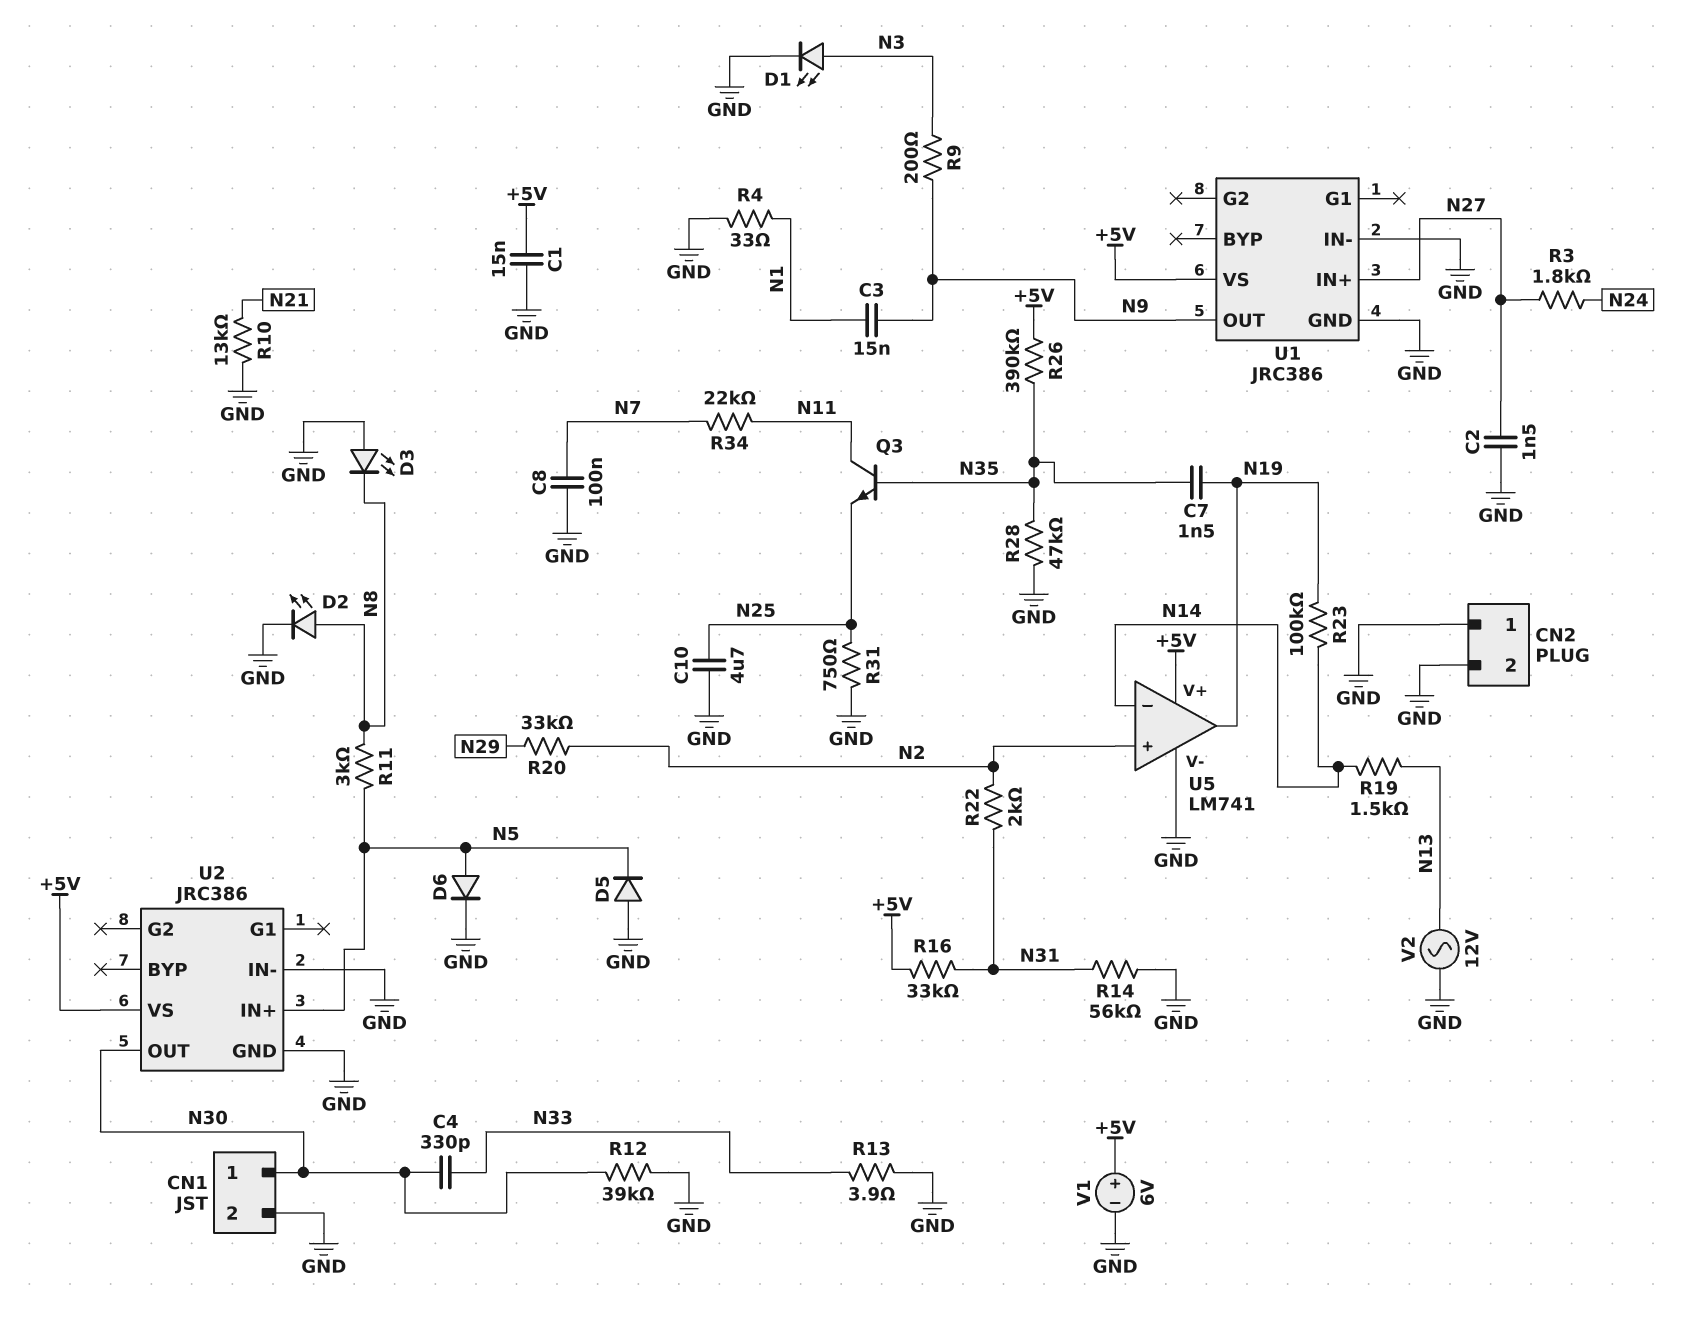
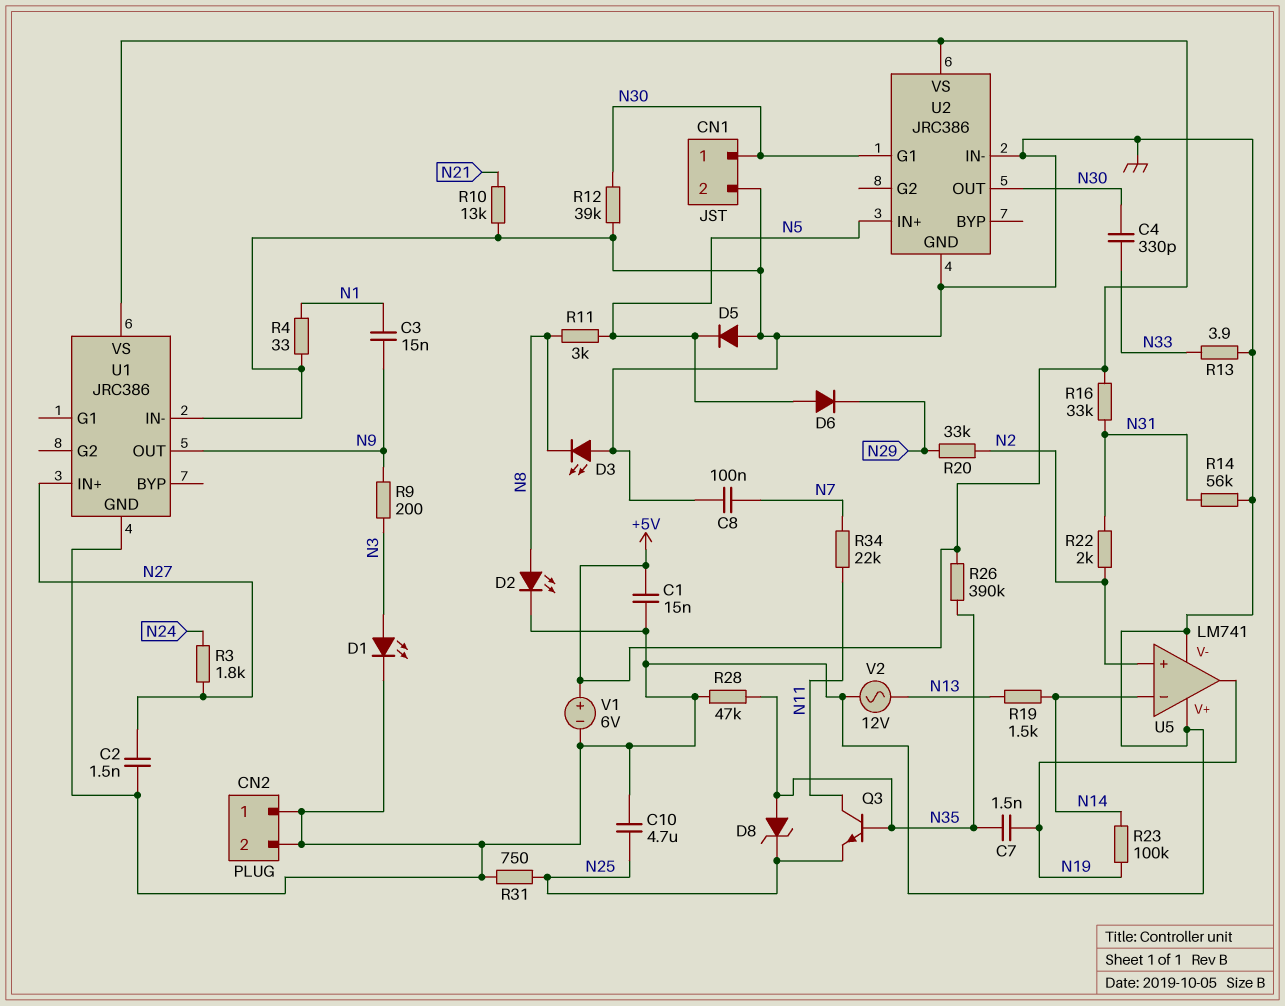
D6: diode (A N5, K GND) -> diode (A N5, K N29)
D8: none -> zener (A N35, K N25)
U2 pin G1: none -> N30
U5 pin V+: +5V -> GND

